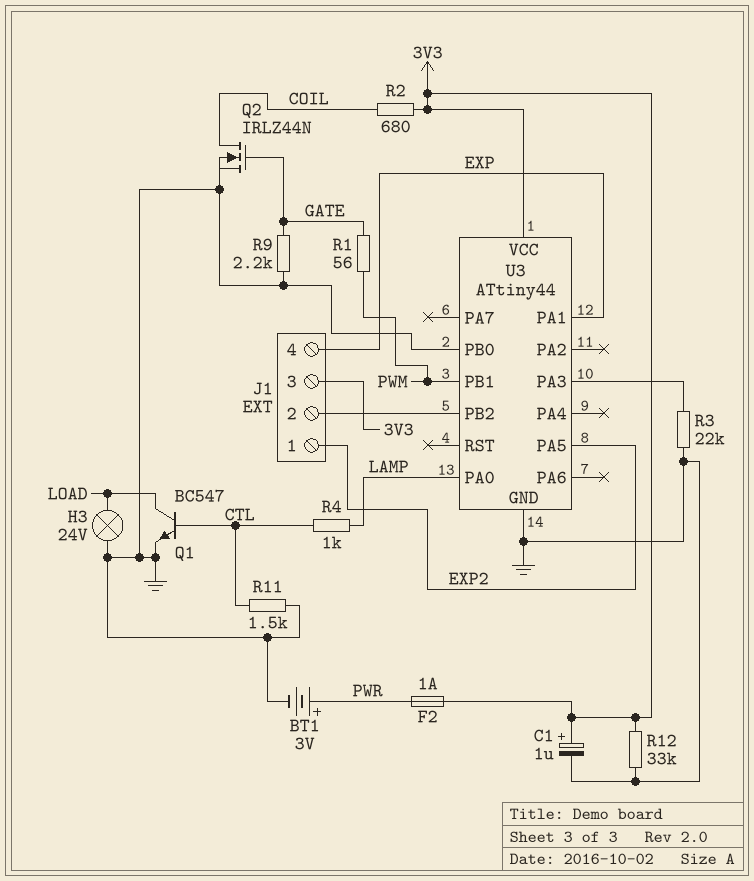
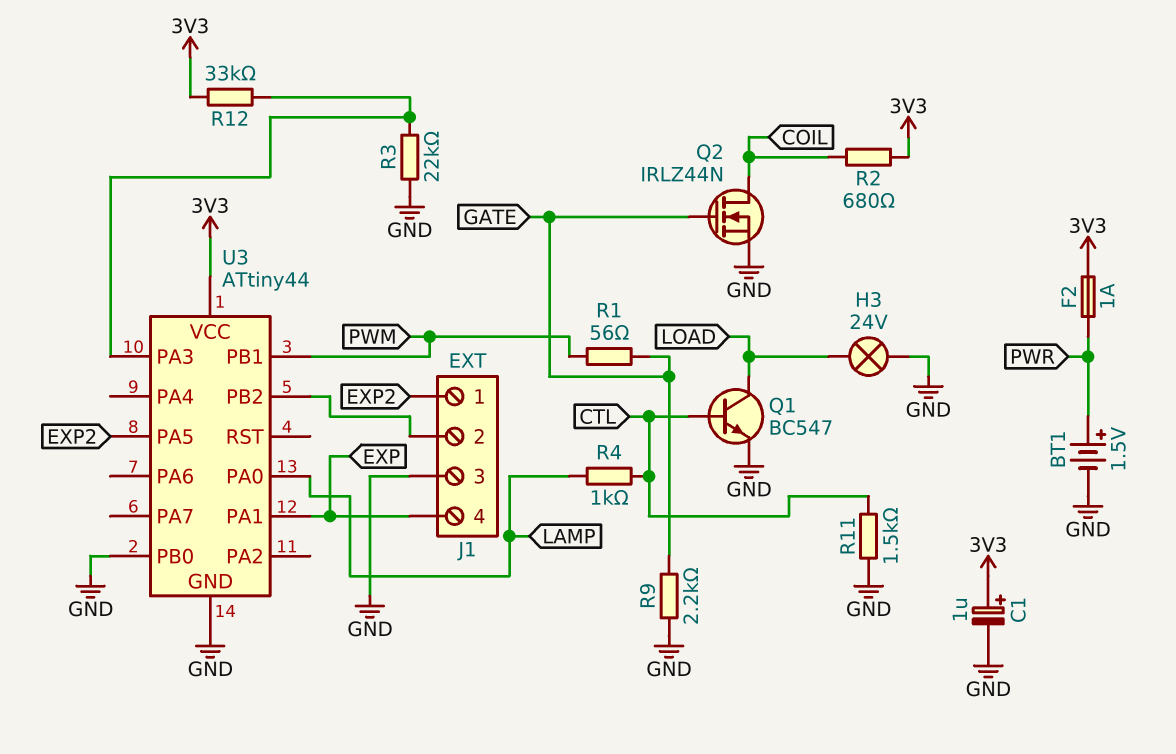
BT1: 3V (plus PWR, minus GND) -> 1.5V (plus PWR, minus GND)
J1 pin 3: 3V3 -> GND
R12: 33k (3V3, GND) -> 33k (3V3, U3/PA3)

